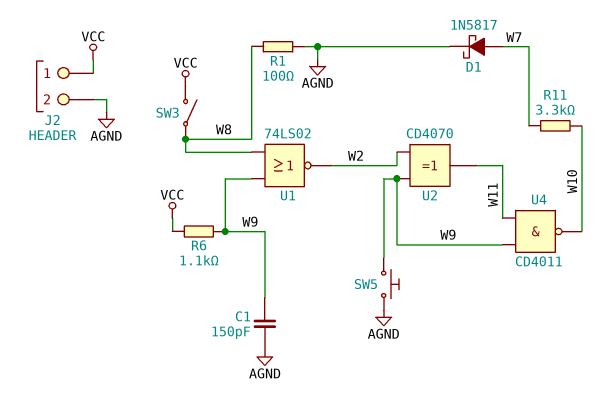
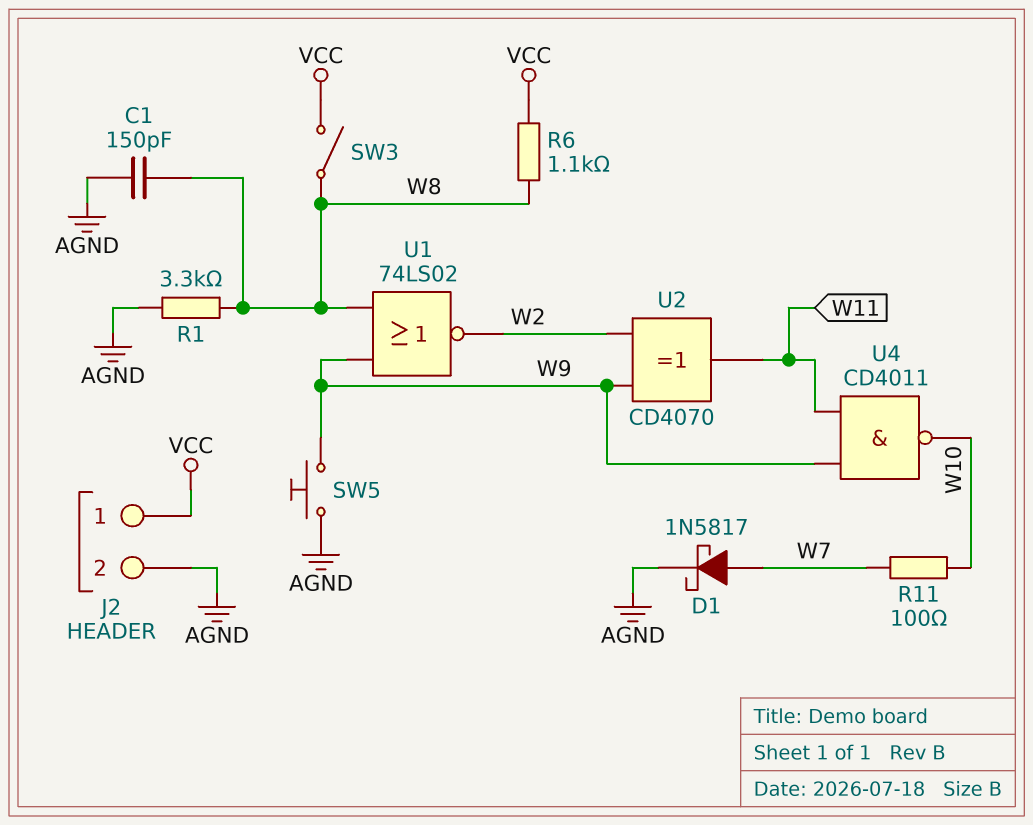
C1: 150pF (AGND, W9) -> 150pF (AGND, W8)
R1: 100 (AGND, W8) -> 3.3k (AGND, W8)
R6: 1.1k (VCC, W9) -> 1.1k (VCC, W8)
R11: 3.3k (W7, W10) -> 100 (W7, W10)

